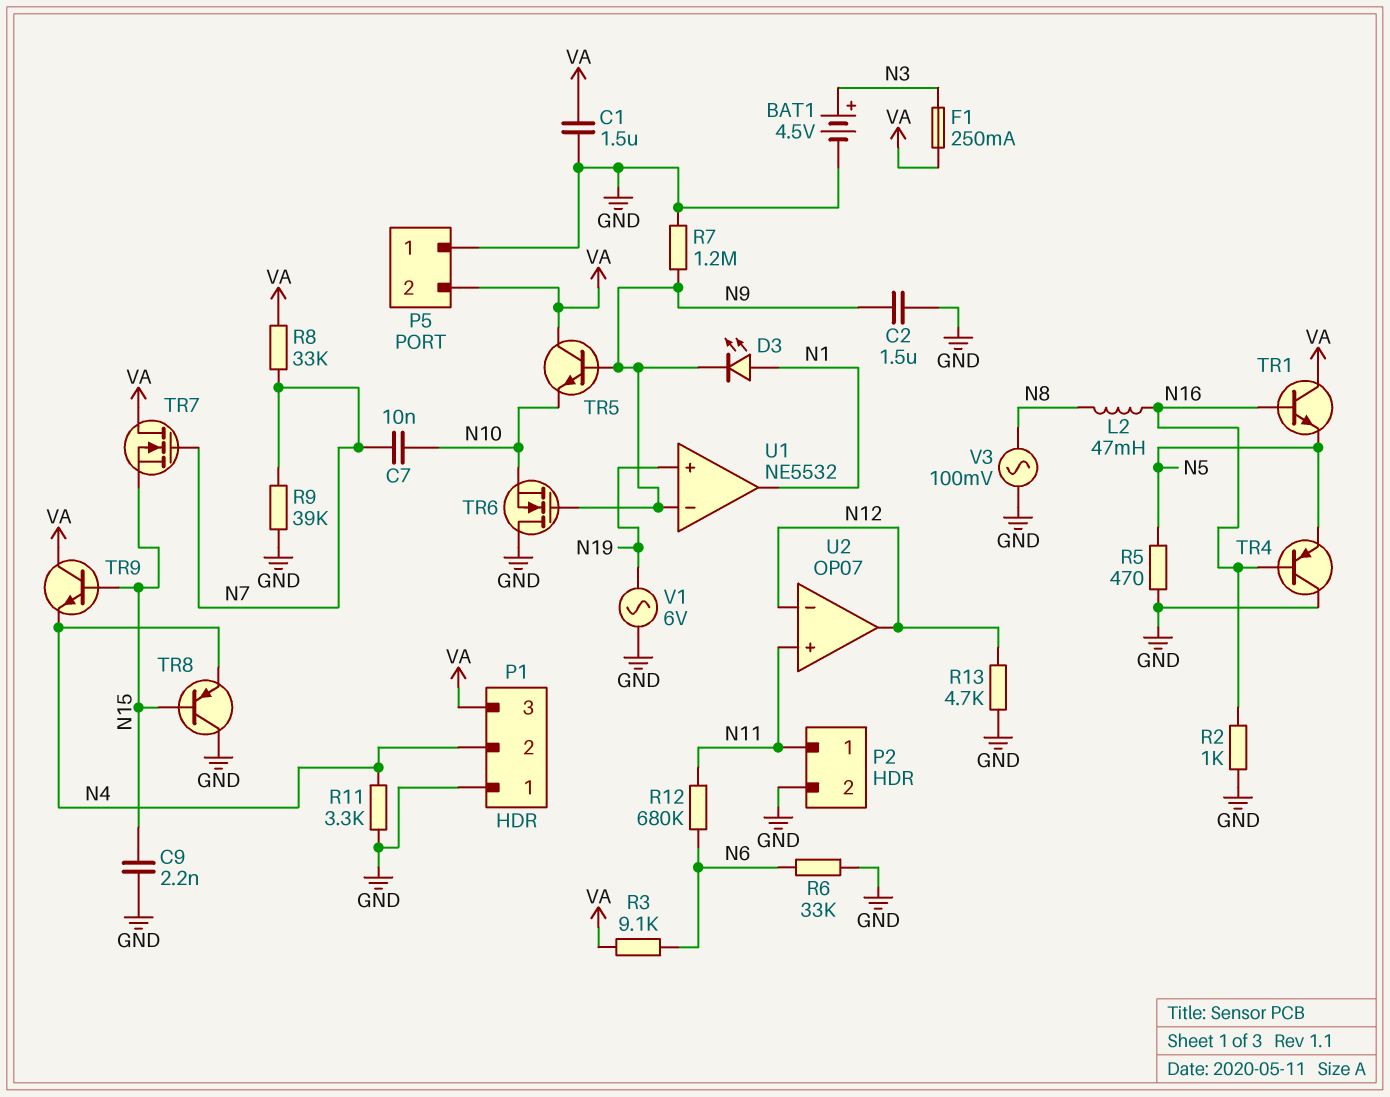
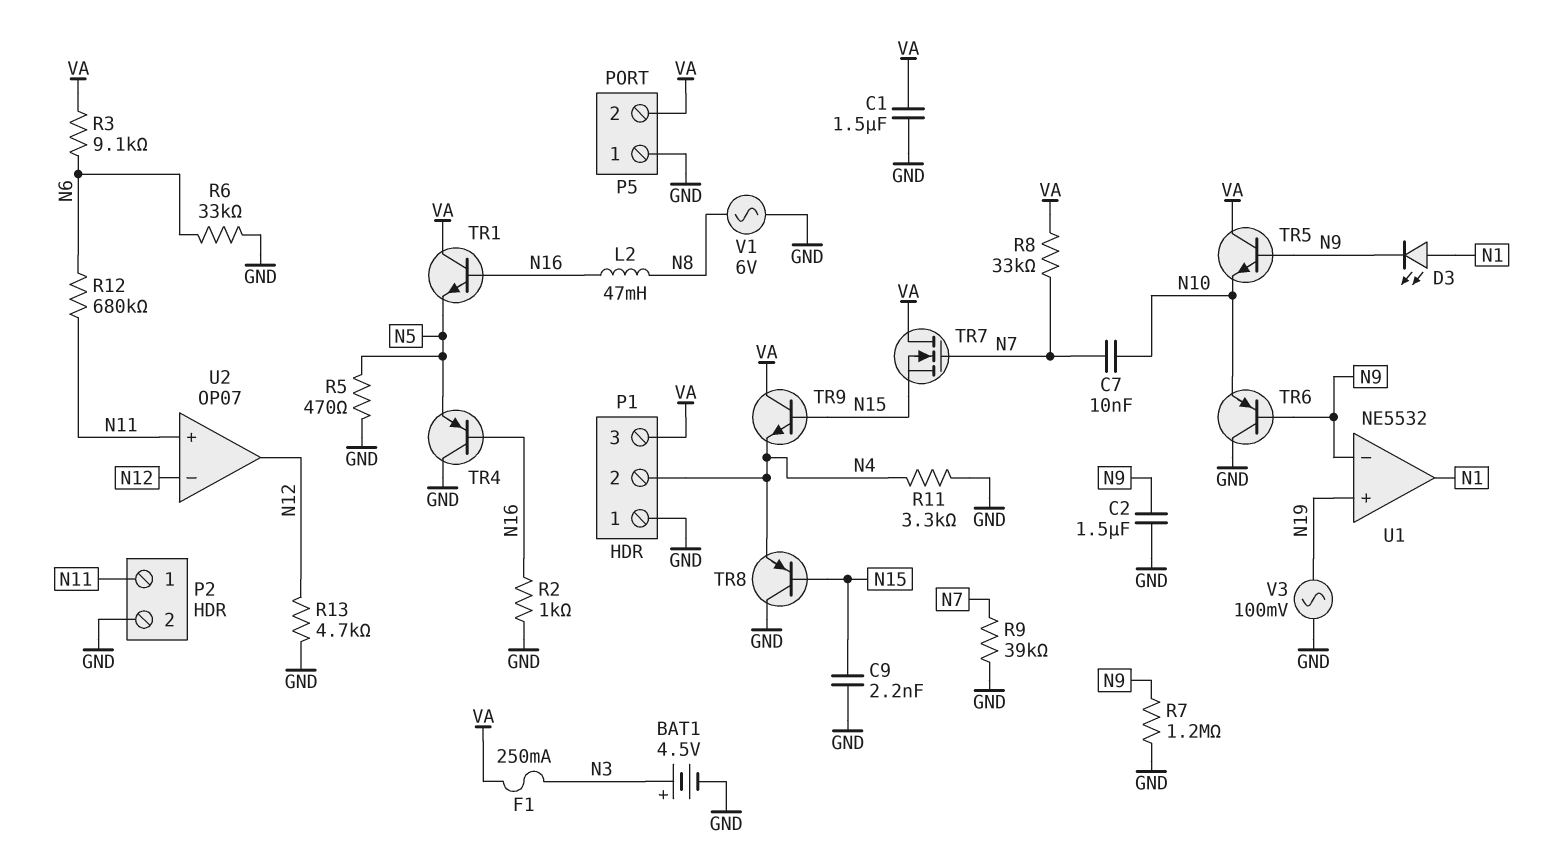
TR6: NMOS (G N9, D GND, S N10) -> PNP (B N9, C GND, E N10)
V1: AC 6V (GND, N19) -> AC 6V (GND, N8)
V3: AC 100mV (GND, N8) -> AC 100mV (GND, N19)

